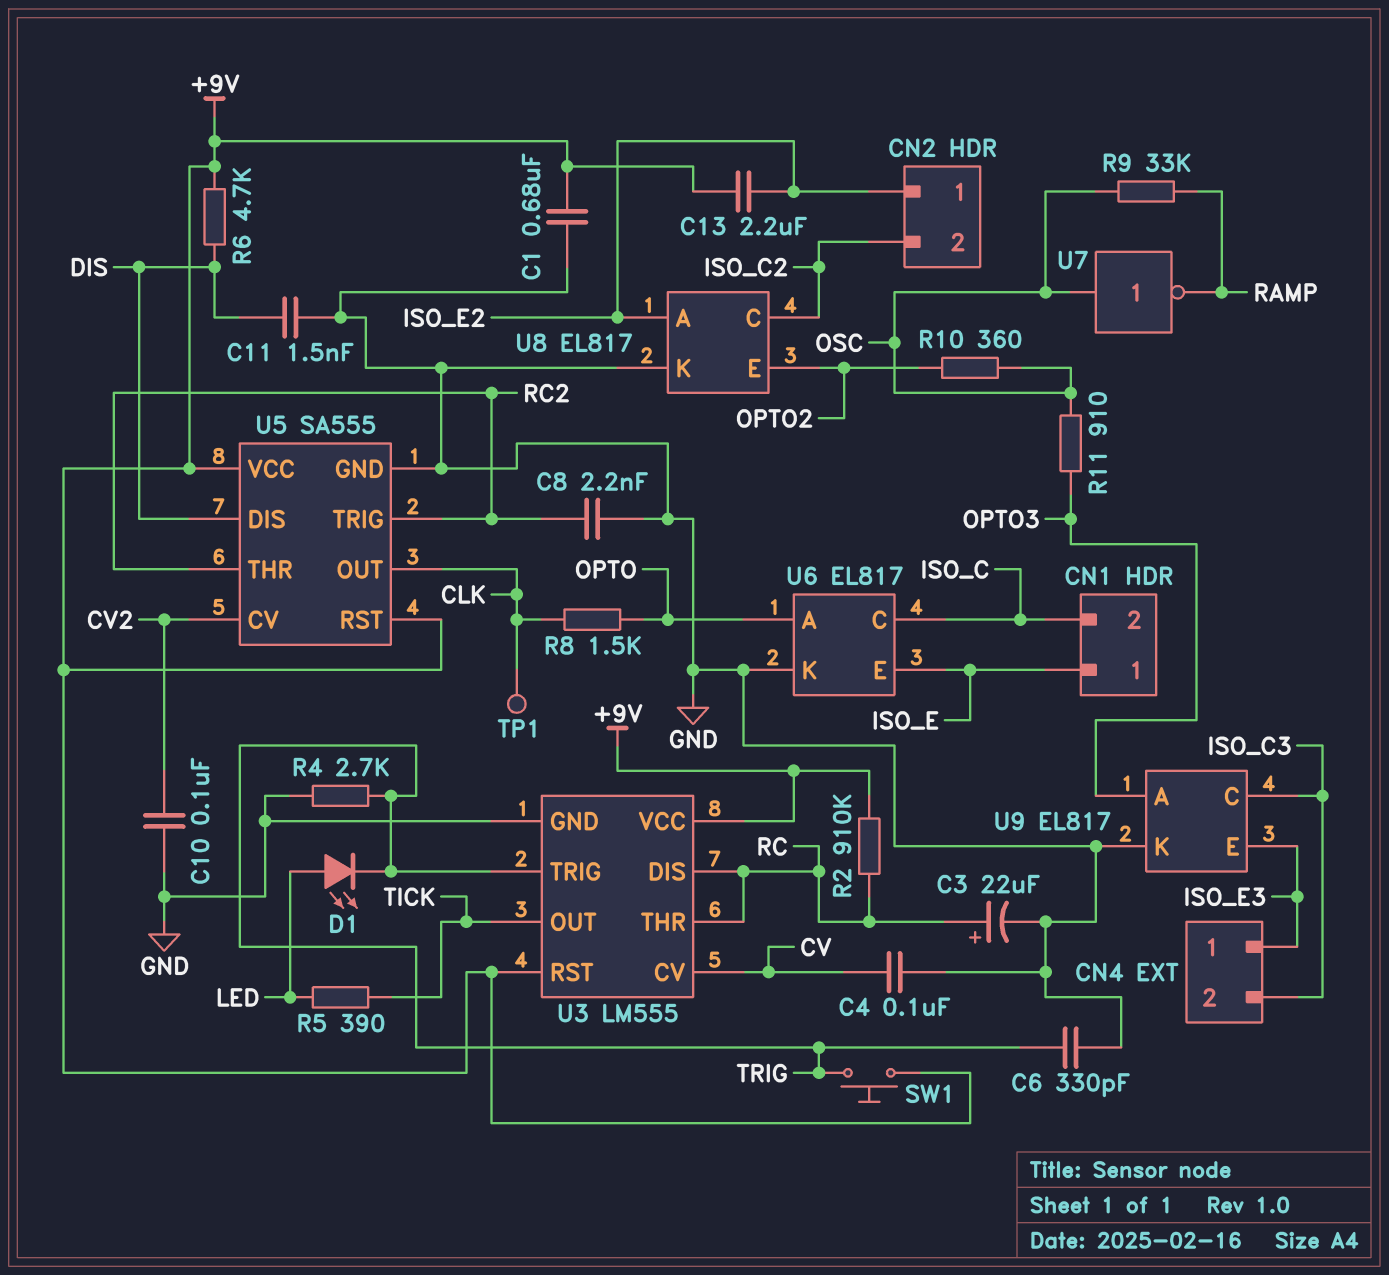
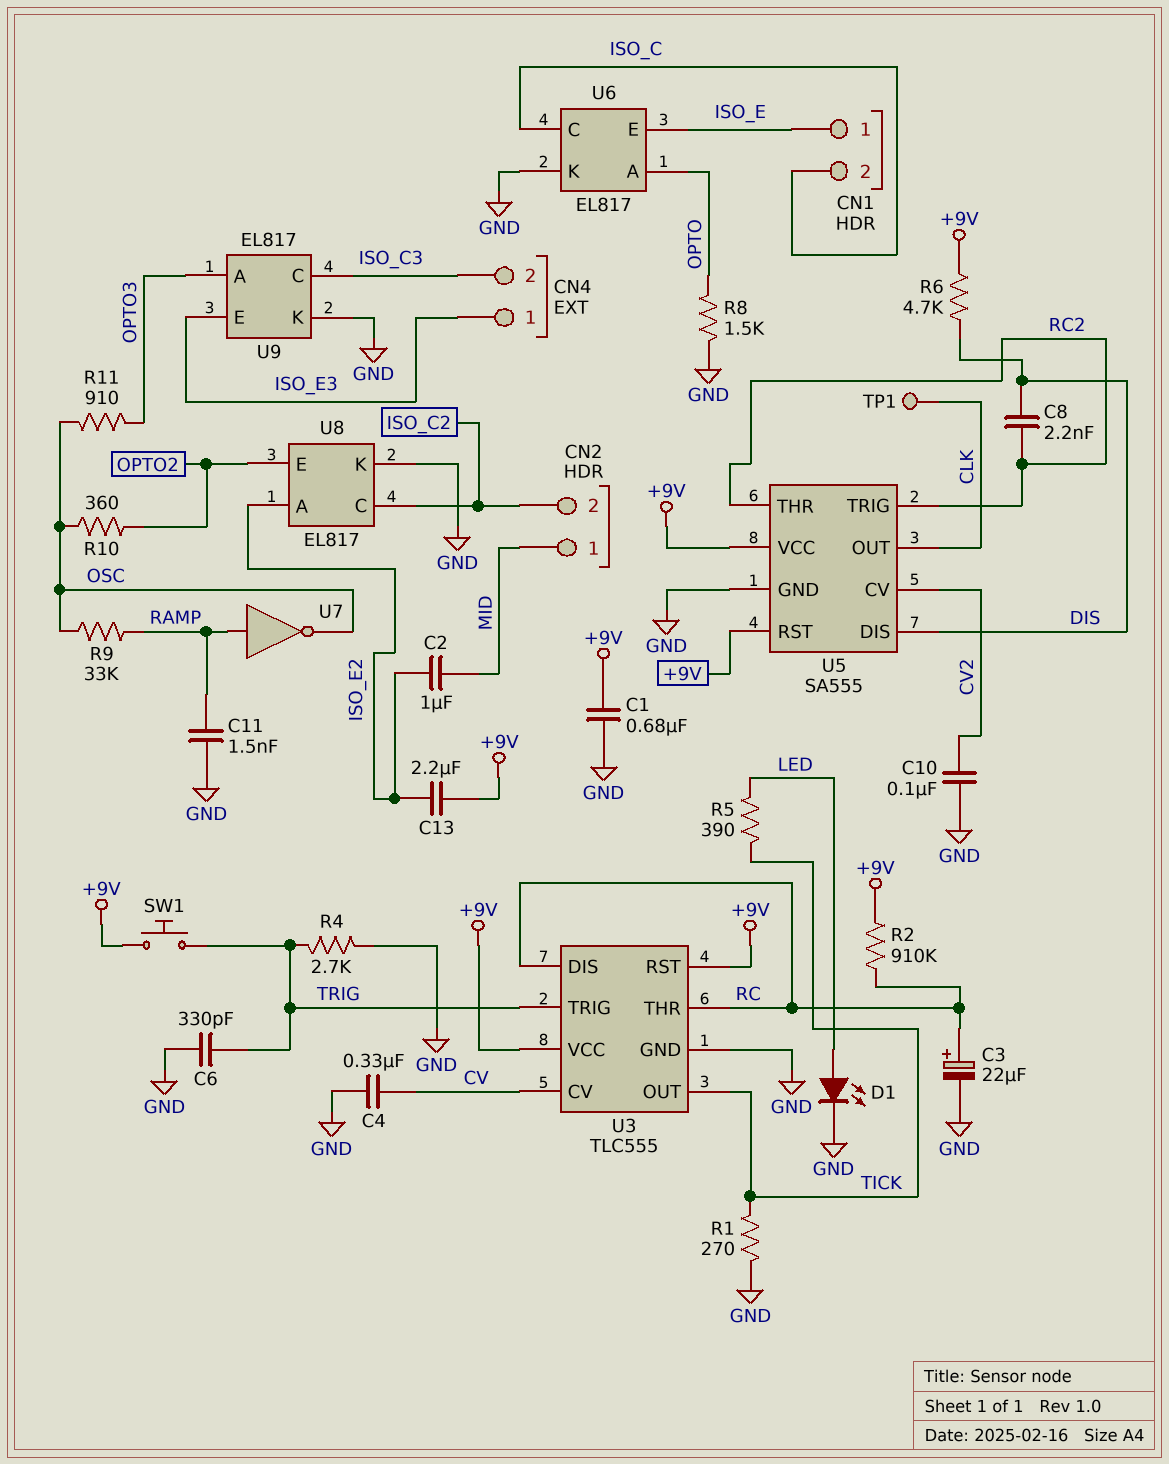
C2: none -> 1uF (ISO_E2, MID)
C4: 100nF (CV, GND) -> 330nF (CV, GND)
C8: 2.2nF (GND, RC2) -> 2.2nF (DIS, RC2)
C11: 1.5nF (DIS, GND) -> 1.5nF (GND, RAMP)
CN2 pin 1: ISO_E2 -> MID
D1: LED (A LED, K TRIG) -> LED (A LED, K GND)
R1: none -> 270 (GND, TICK)
R8: 1.5k (CLK, OPTO) -> 1.5k (GND, OPTO)
U3: LM555 -> TLC555
U7: NOT (in OSC, out RAMP) -> NOT (in RAMP, out OSC)

